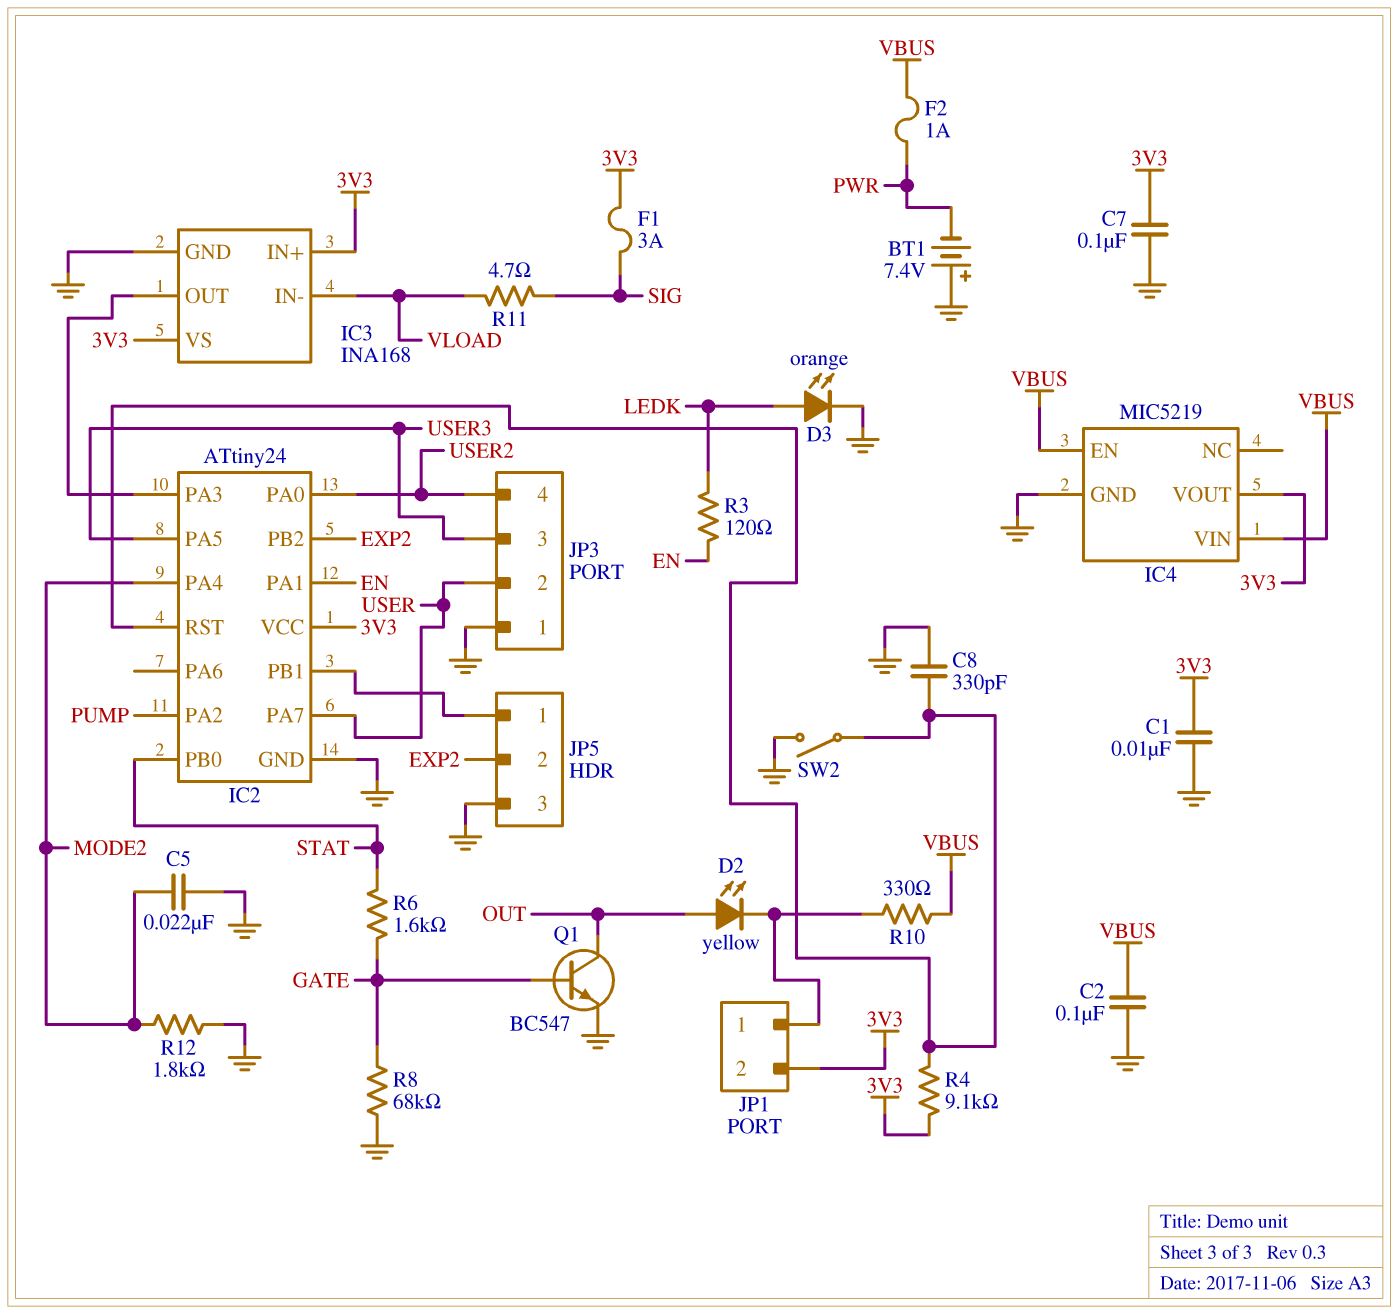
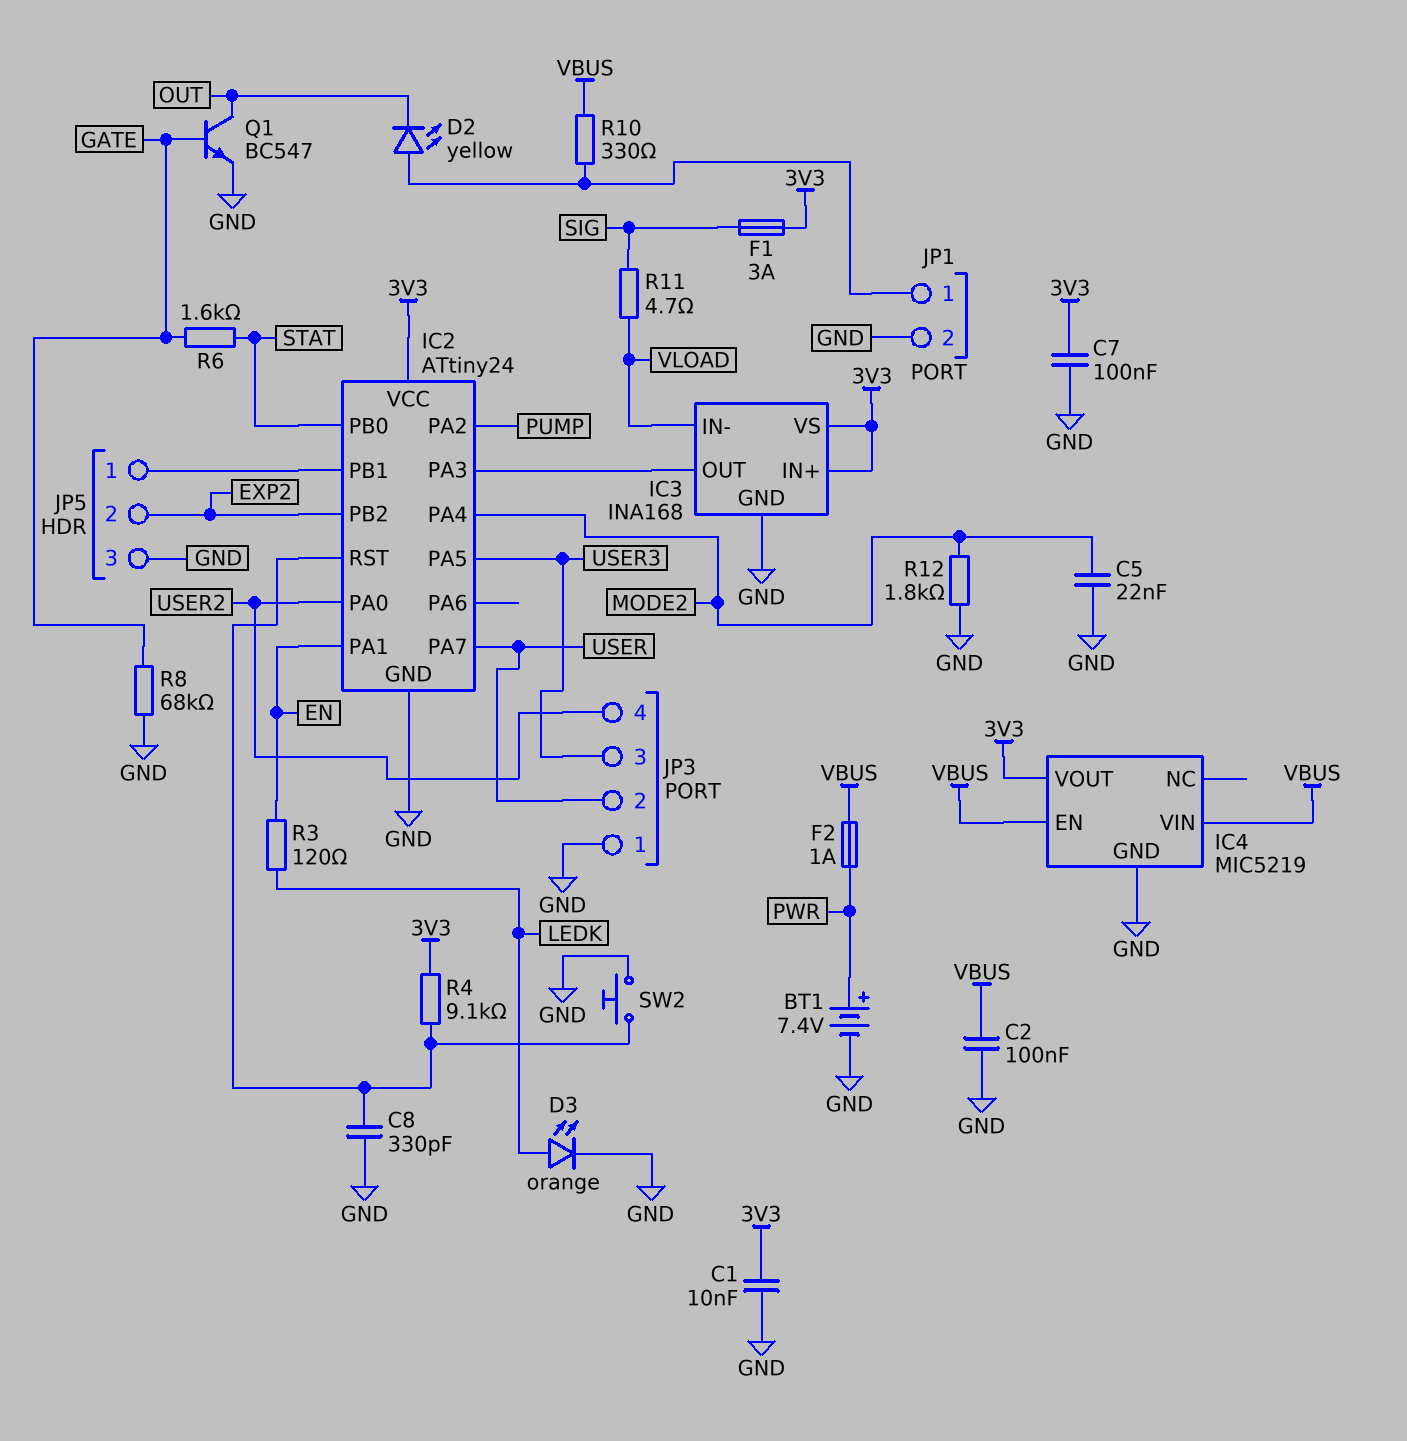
BT1: 7.4V (plus GND, minus PWR) -> 7.4V (plus PWR, minus GND)
D2: LED yellow (A OUT, K JP1/1) -> LED yellow (A JP1/1, K OUT)
JP1 pin 2: 3V3 -> GND
SW2: switch (GND, IC2/RST) -> button (GND, IC2/RST)

